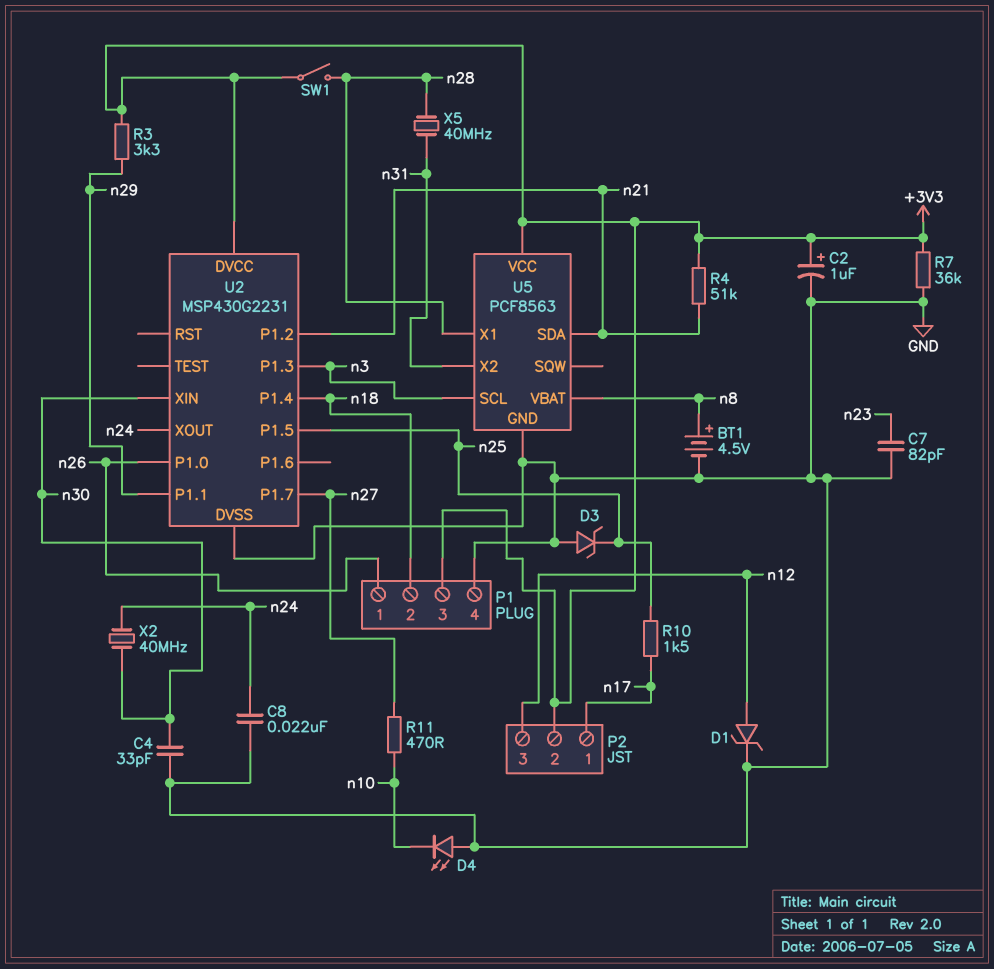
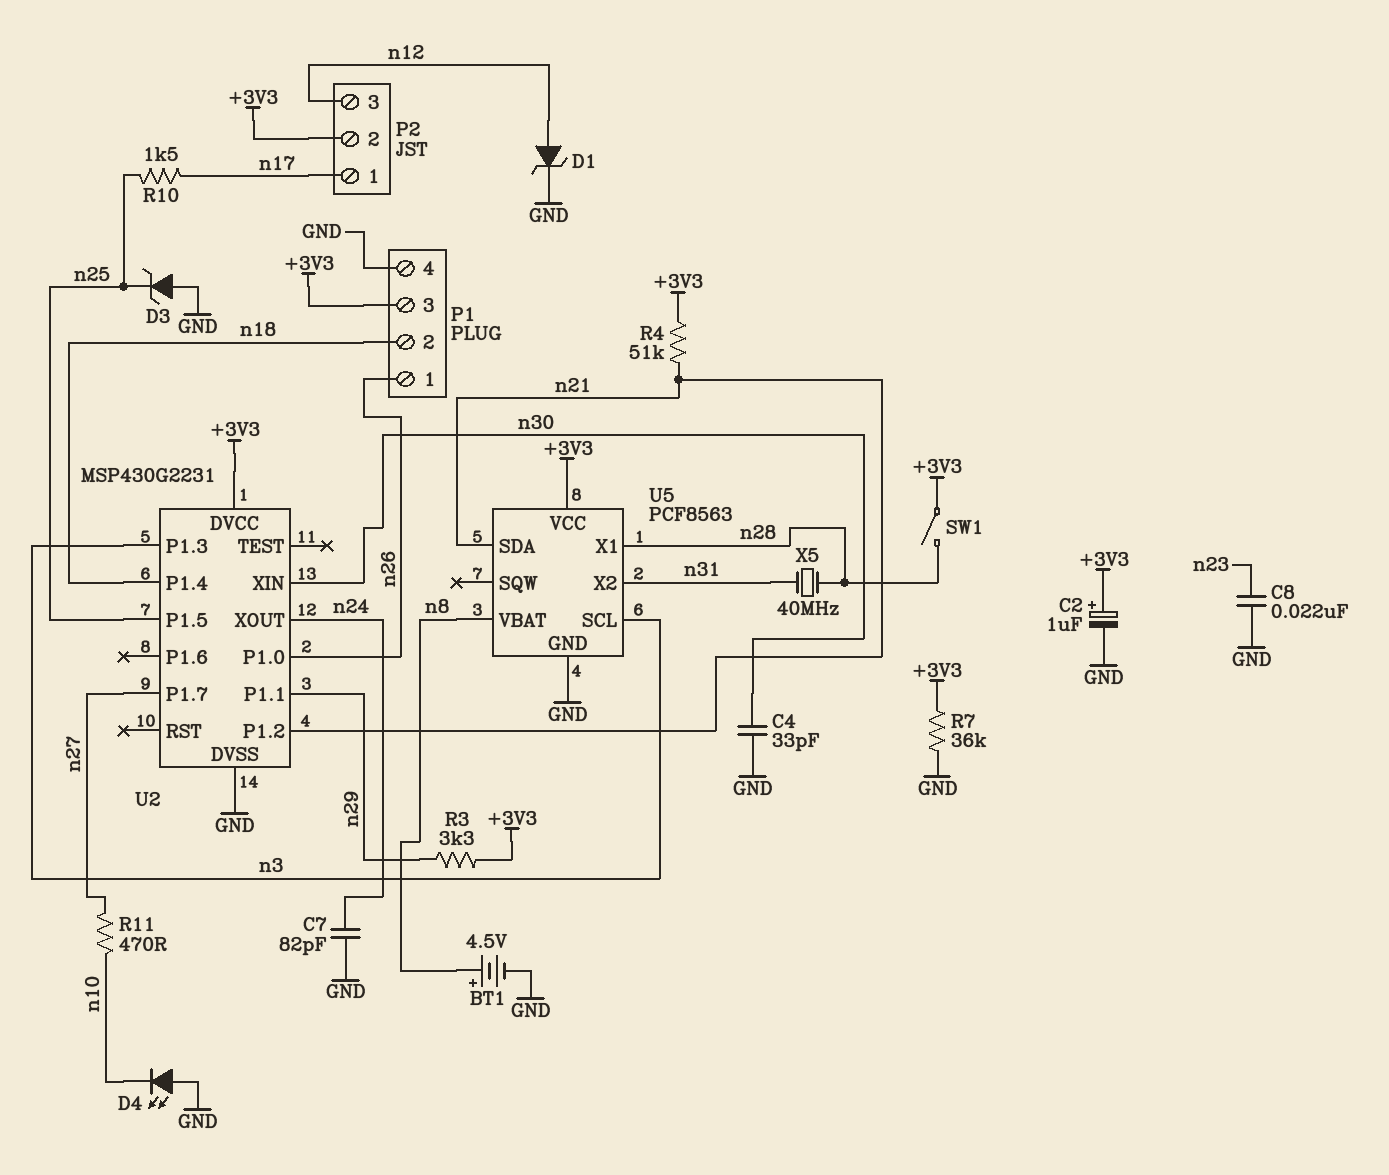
C7: 82pF (GND, n23) -> 82pF (GND, n24)
C8: 22nF (GND, n24) -> 22nF (GND, n23)
X2: 40MHz (n24, n30) -> none

